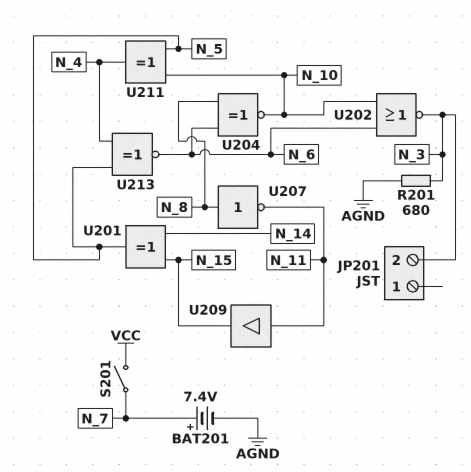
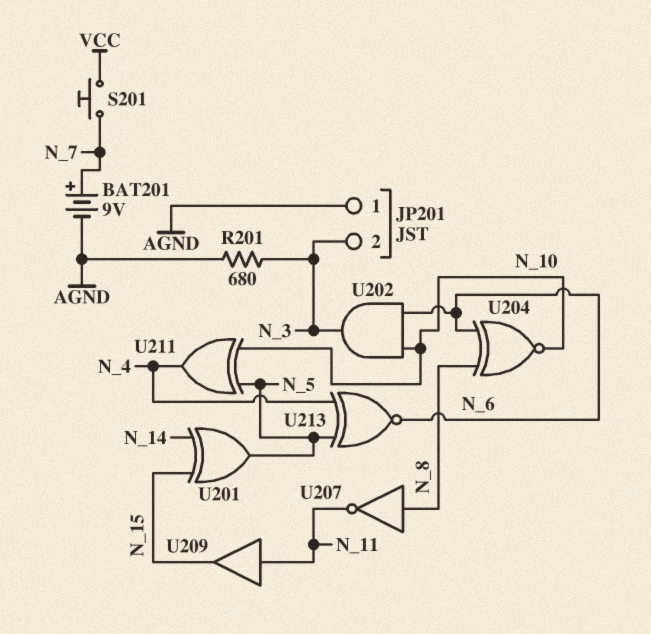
BAT201: 7.4V (plus N_7, minus AGND) -> 9V (plus N_7, minus AGND)
JP201 pin 1: none -> AGND
S201: switch (N_7, VCC) -> button (N_7, VCC)
U202: NOR (in N_6, in N_10, out N_3) -> AND (in N_6, in N_10, out N_3)

